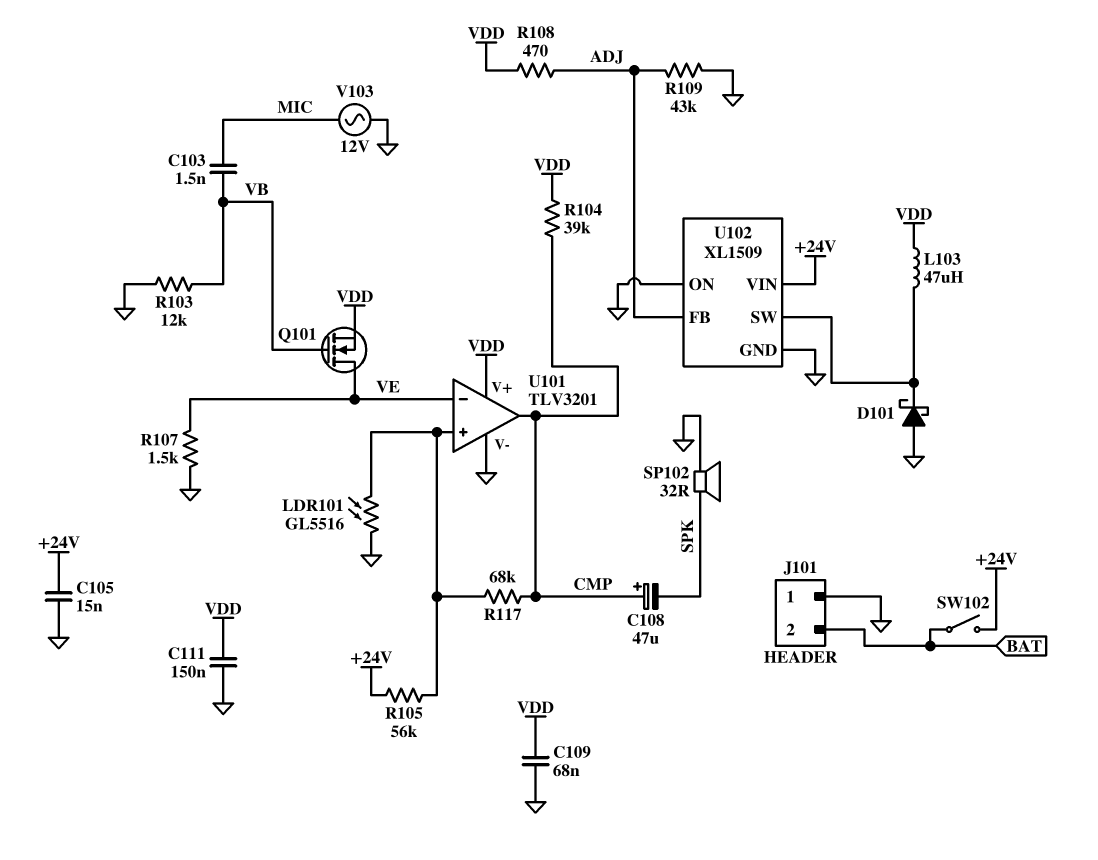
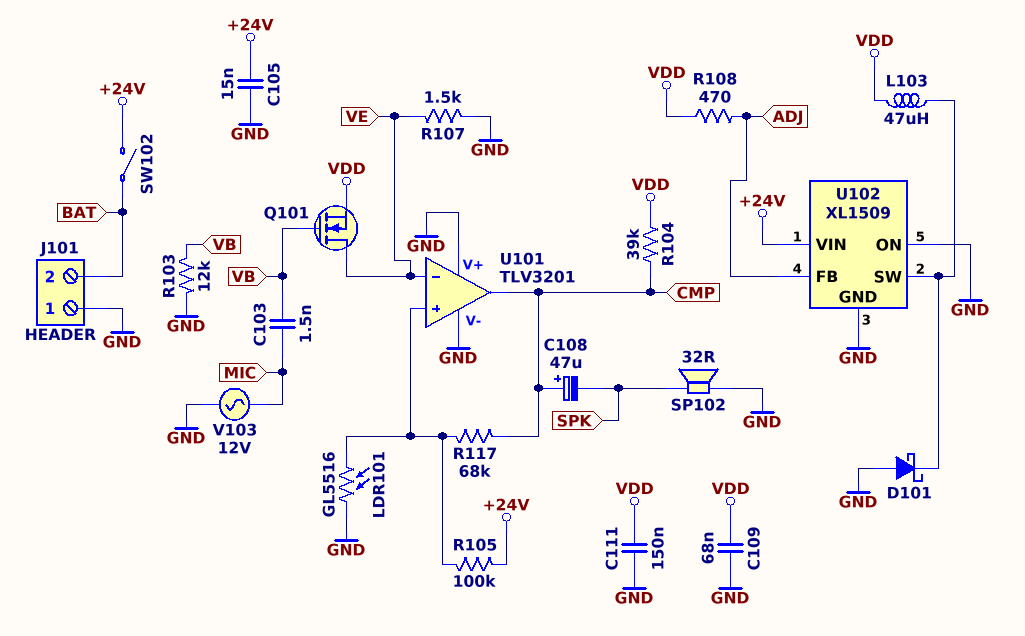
R105: 56k (+24V, U101/in+) -> 100k (+24V, U101/in+)
R109: 43k (ADJ, GND) -> none
U101 pin V+: VDD -> GND

